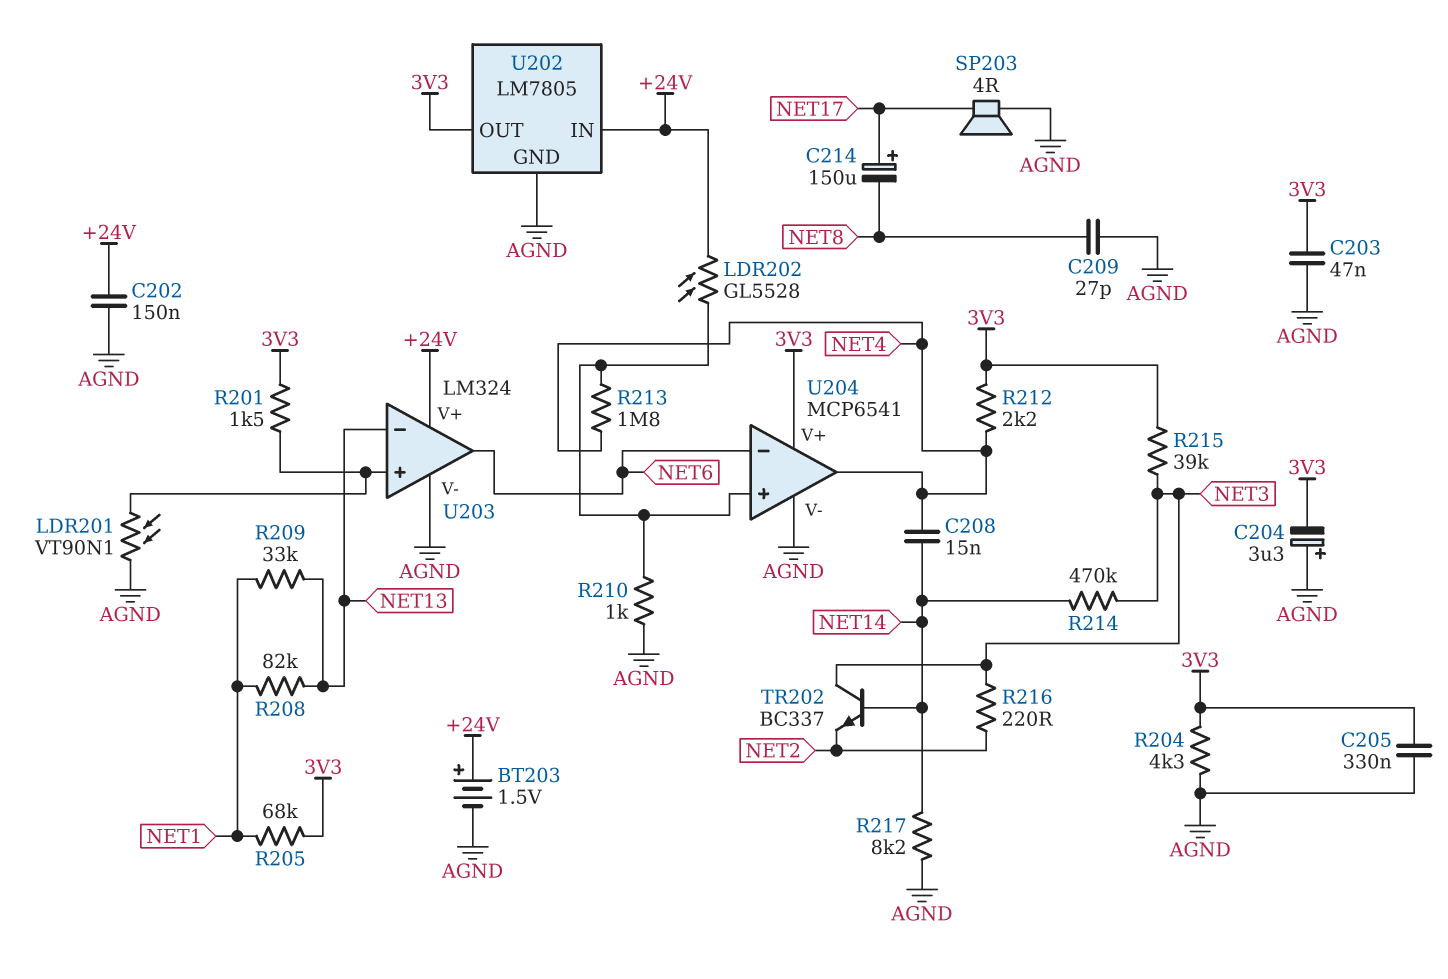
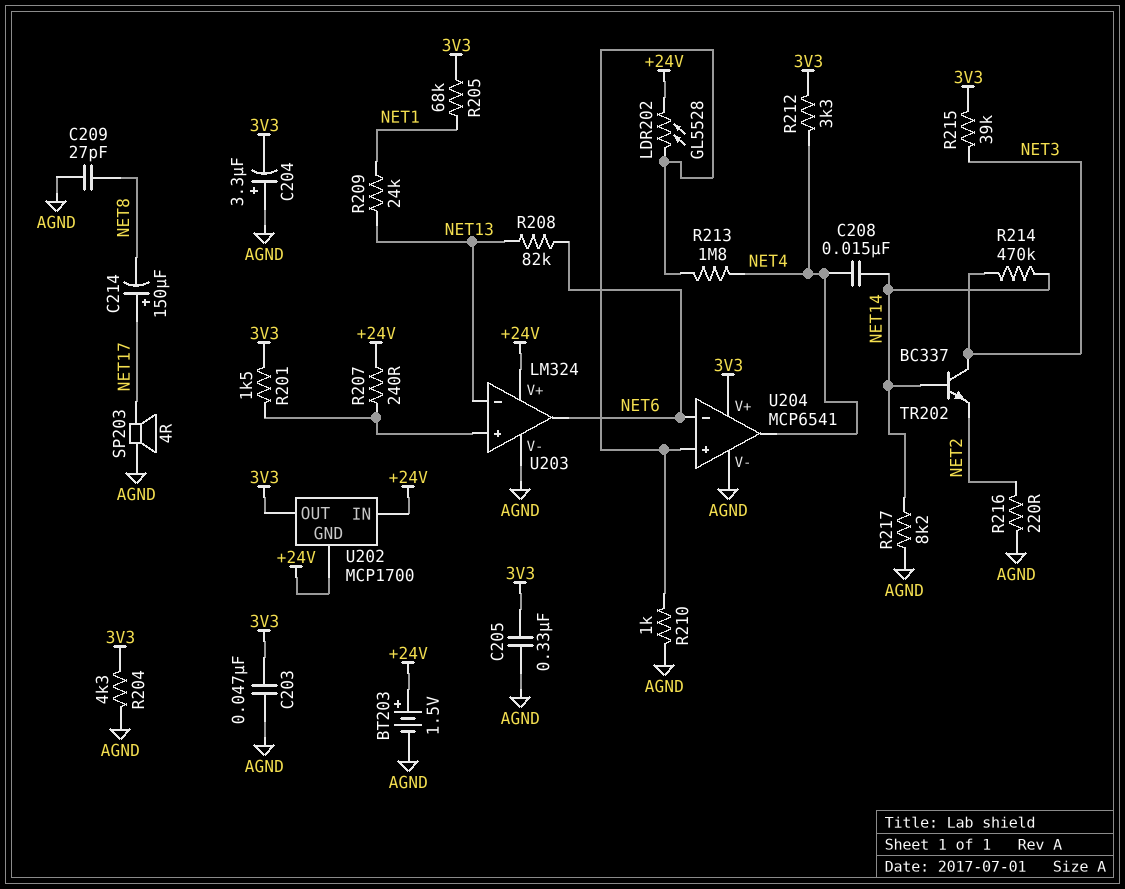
C202: 150nF (+24V, AGND) -> none
LDR201: VT90N1 (AGND, U203/in+) -> none
R207: none -> 240 (+24V, U203/in+)
R208: 82k (NET1, NET13) -> 82k (NET6, NET13)
R209: 33k (NET1, NET13) -> 24k (NET1, NET13)
R212: 2.2k (3V3, NET4) -> 3.3k (3V3, NET4)
R216: 220 (NET2, NET3) -> 220 (AGND, NET2)
U202: LM7805 -> MCP1700
U202 pin GND: AGND -> +24V

